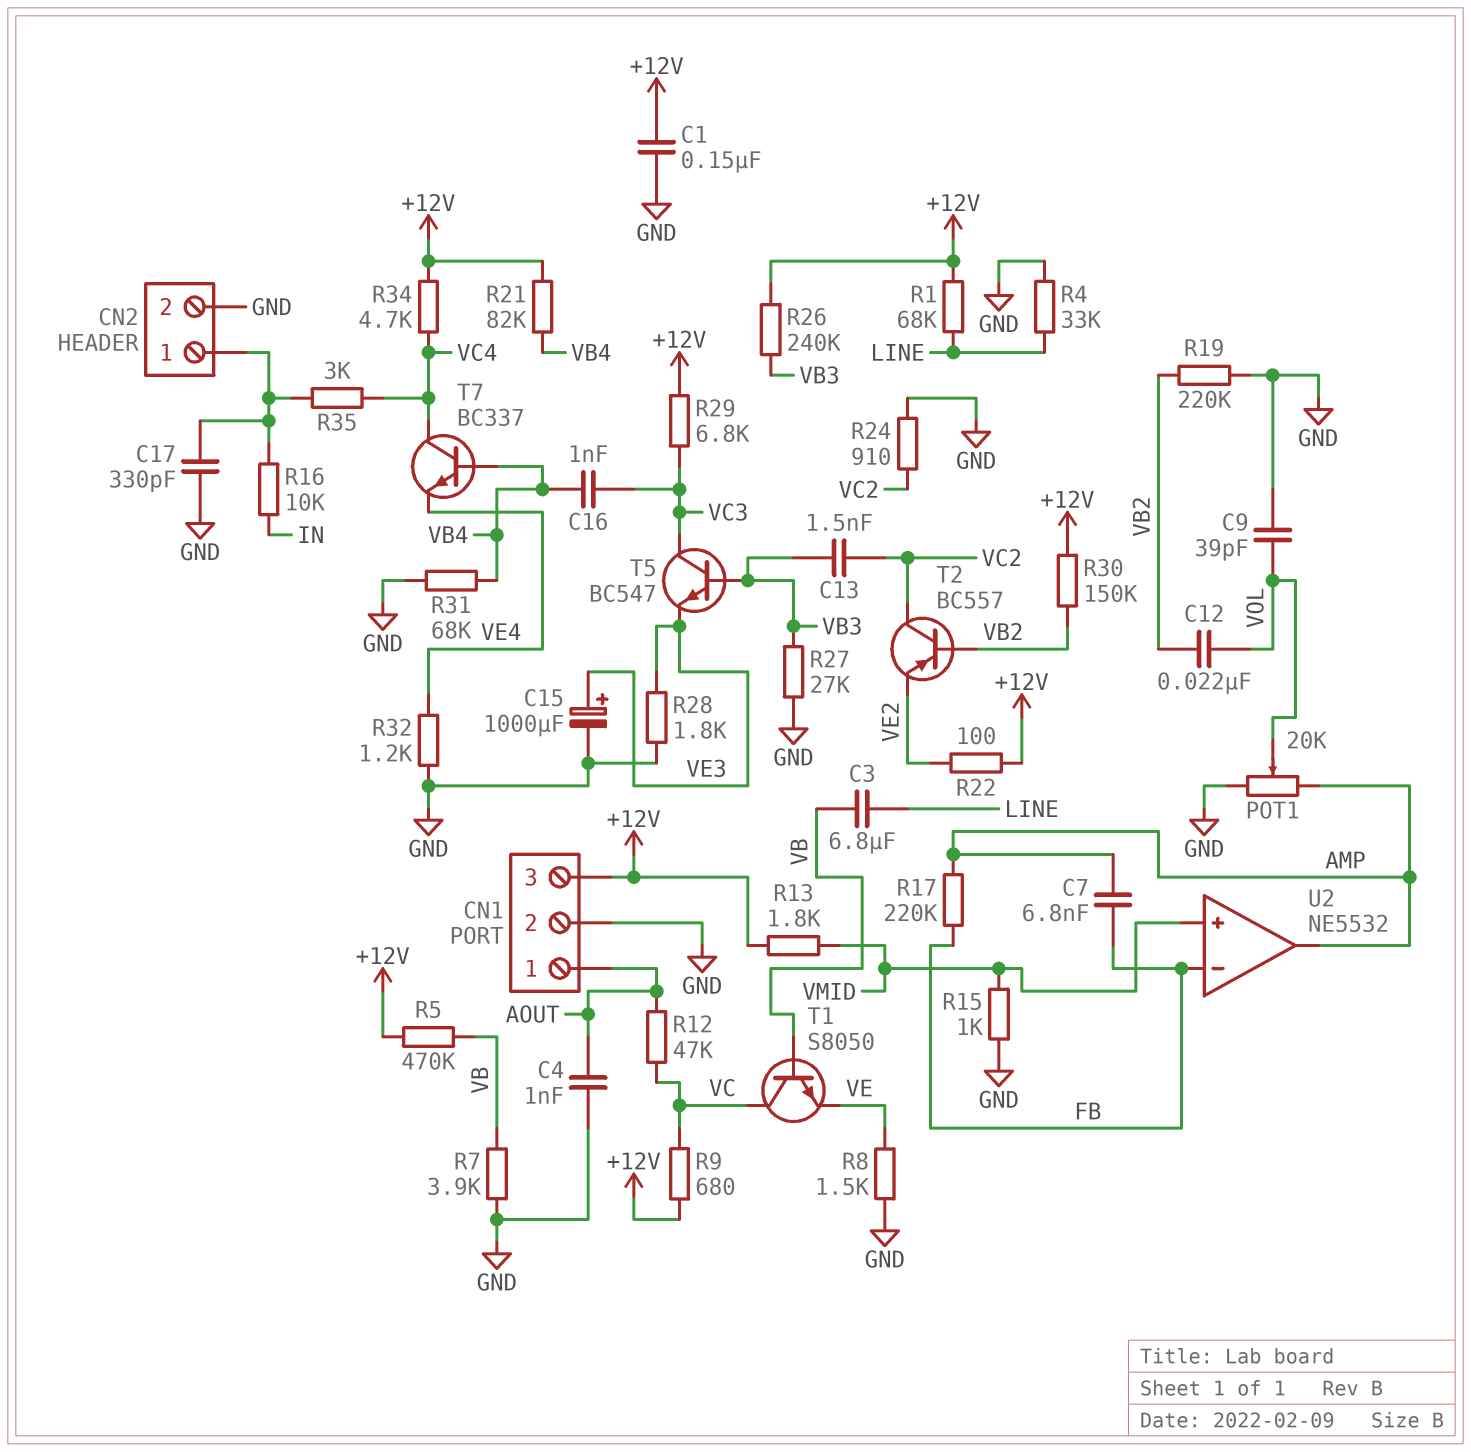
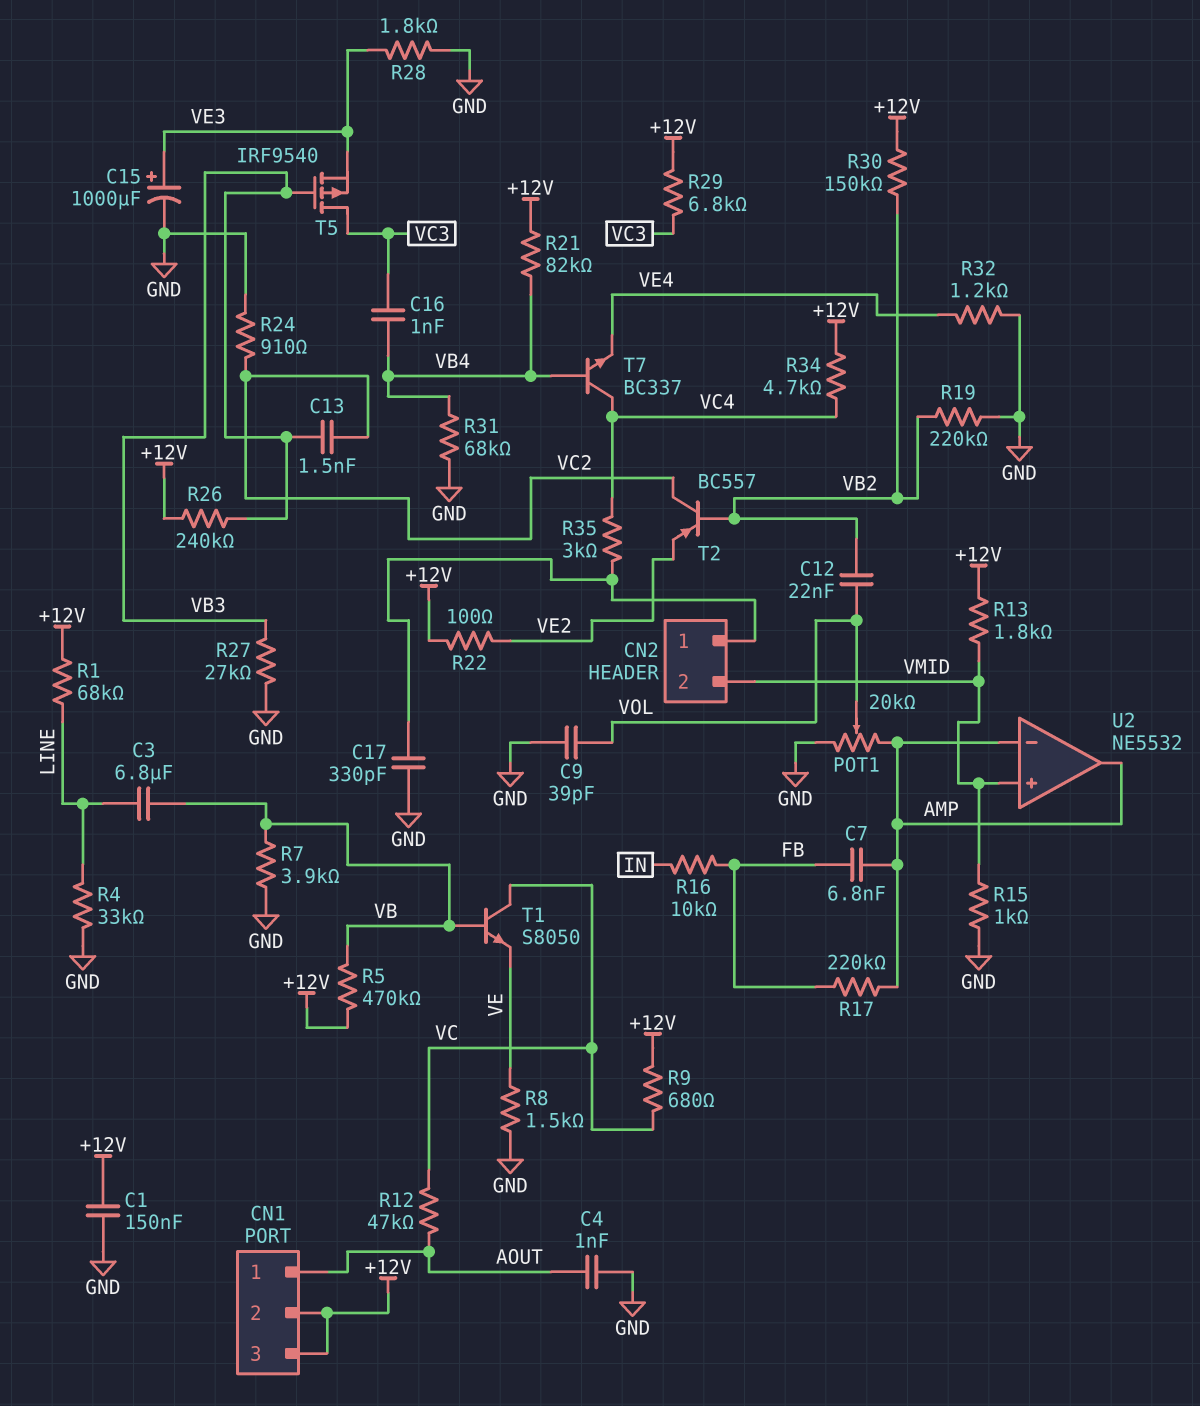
CN1 pin 2: GND -> +12V
CN2 pin 2: GND -> VMID
R16: 10k (CN2/1, IN) -> 10k (FB, IN)
T5: NPN BC547 (B VB3, C VC3, E VE3) -> PMOS IRF9540 (G VB3, D VC3, S VE3)
U2 pin in-: FB -> AMP

